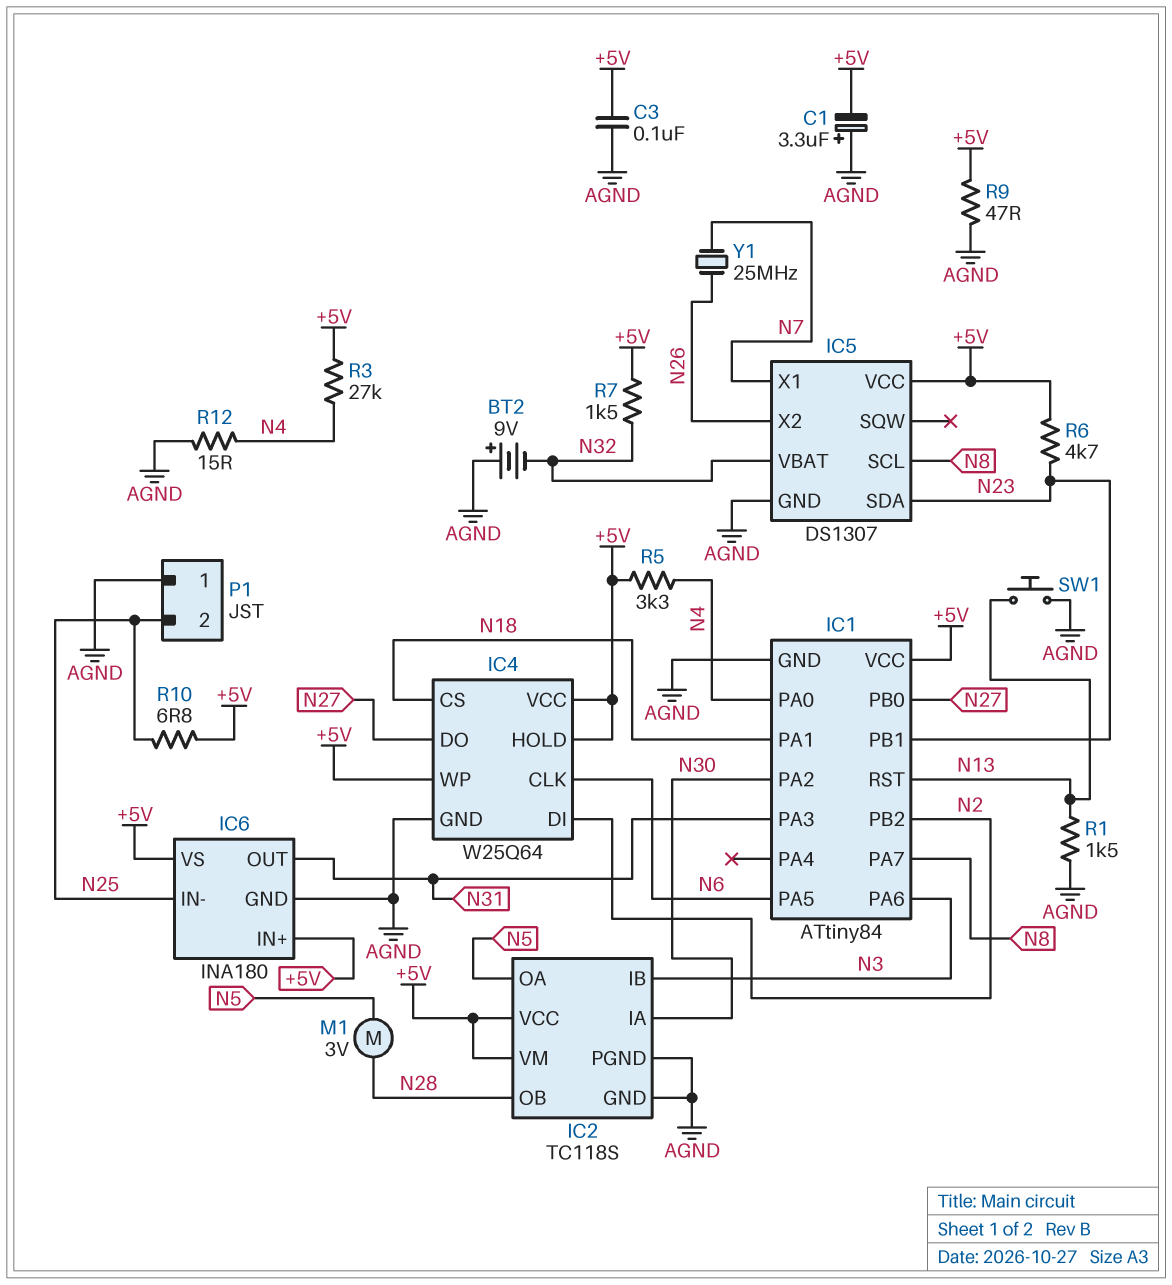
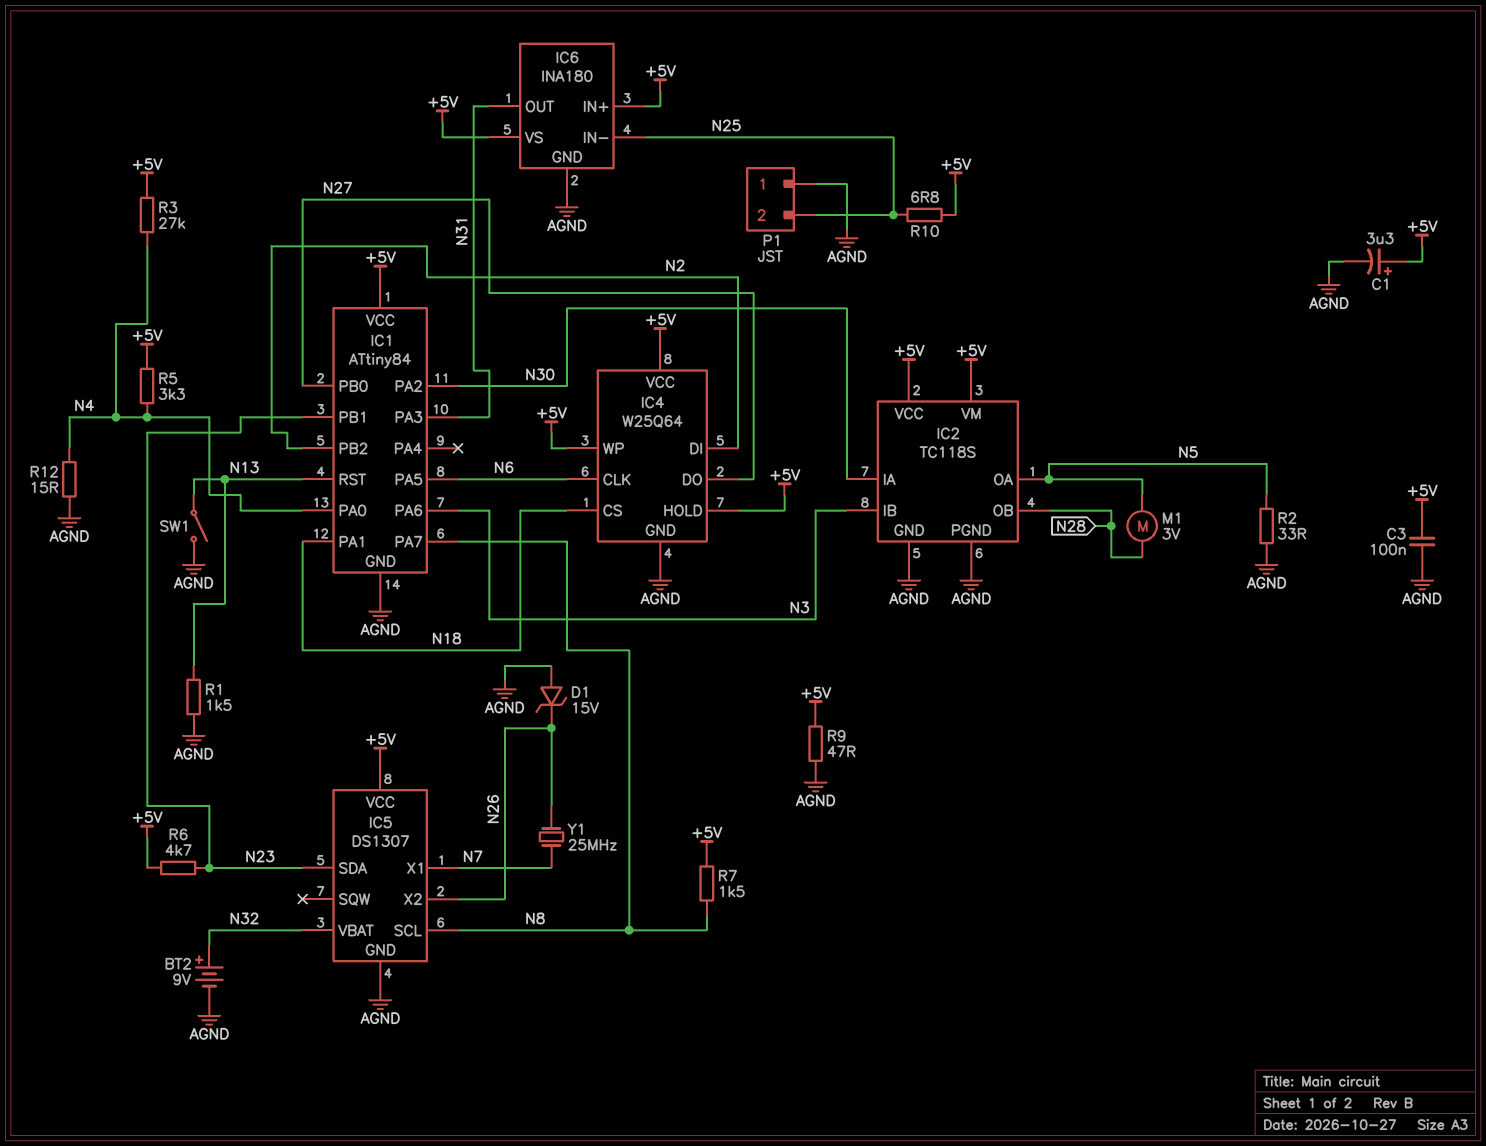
BT2: 9V (plus AGND, minus N32) -> 9V (plus N32, minus AGND)
C1: 3.3uF (plus AGND, minus +5V) -> 3.3uF (plus +5V, minus AGND)
D1: none -> zener 15V (A AGND, K N26)
R2: none -> 33 (AGND, N5)
R7: 1.5k (+5V, N32) -> 1.5k (+5V, N8)
SW1: button (AGND, N13) -> switch (AGND, N13)

